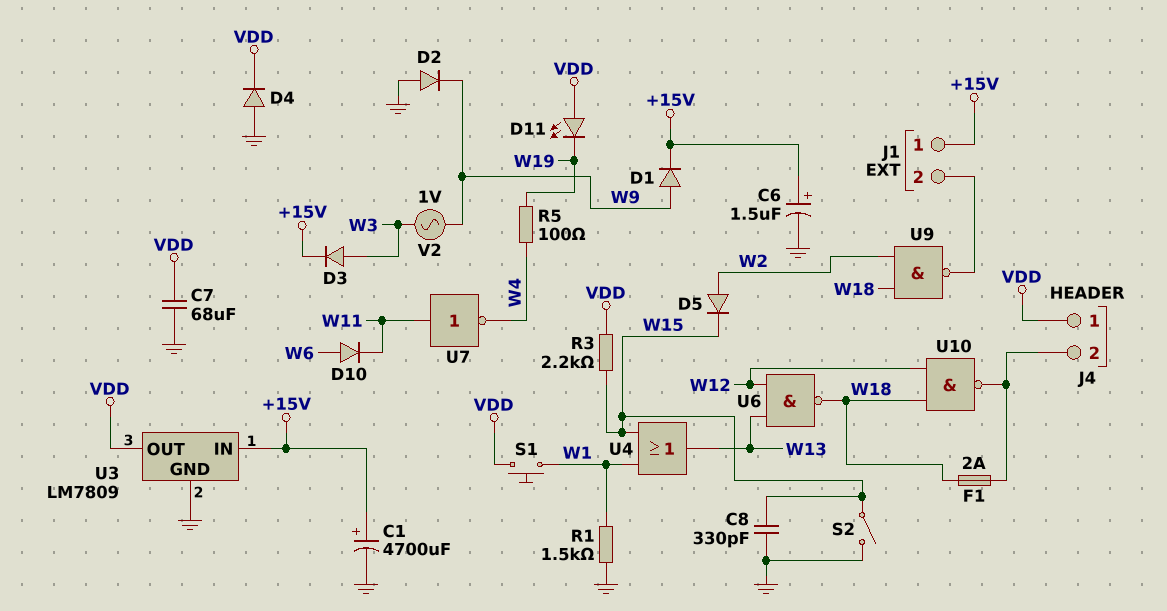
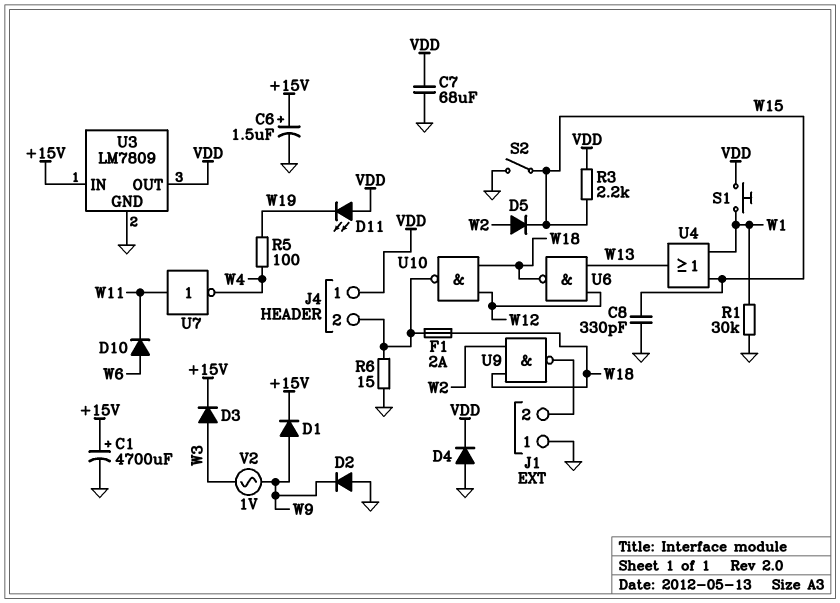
J1 pin 1: +15V -> GND
R1: 1.5k (GND, W1) -> 30k (GND, W1)
R6: none -> 15 (GND, J4/2)

